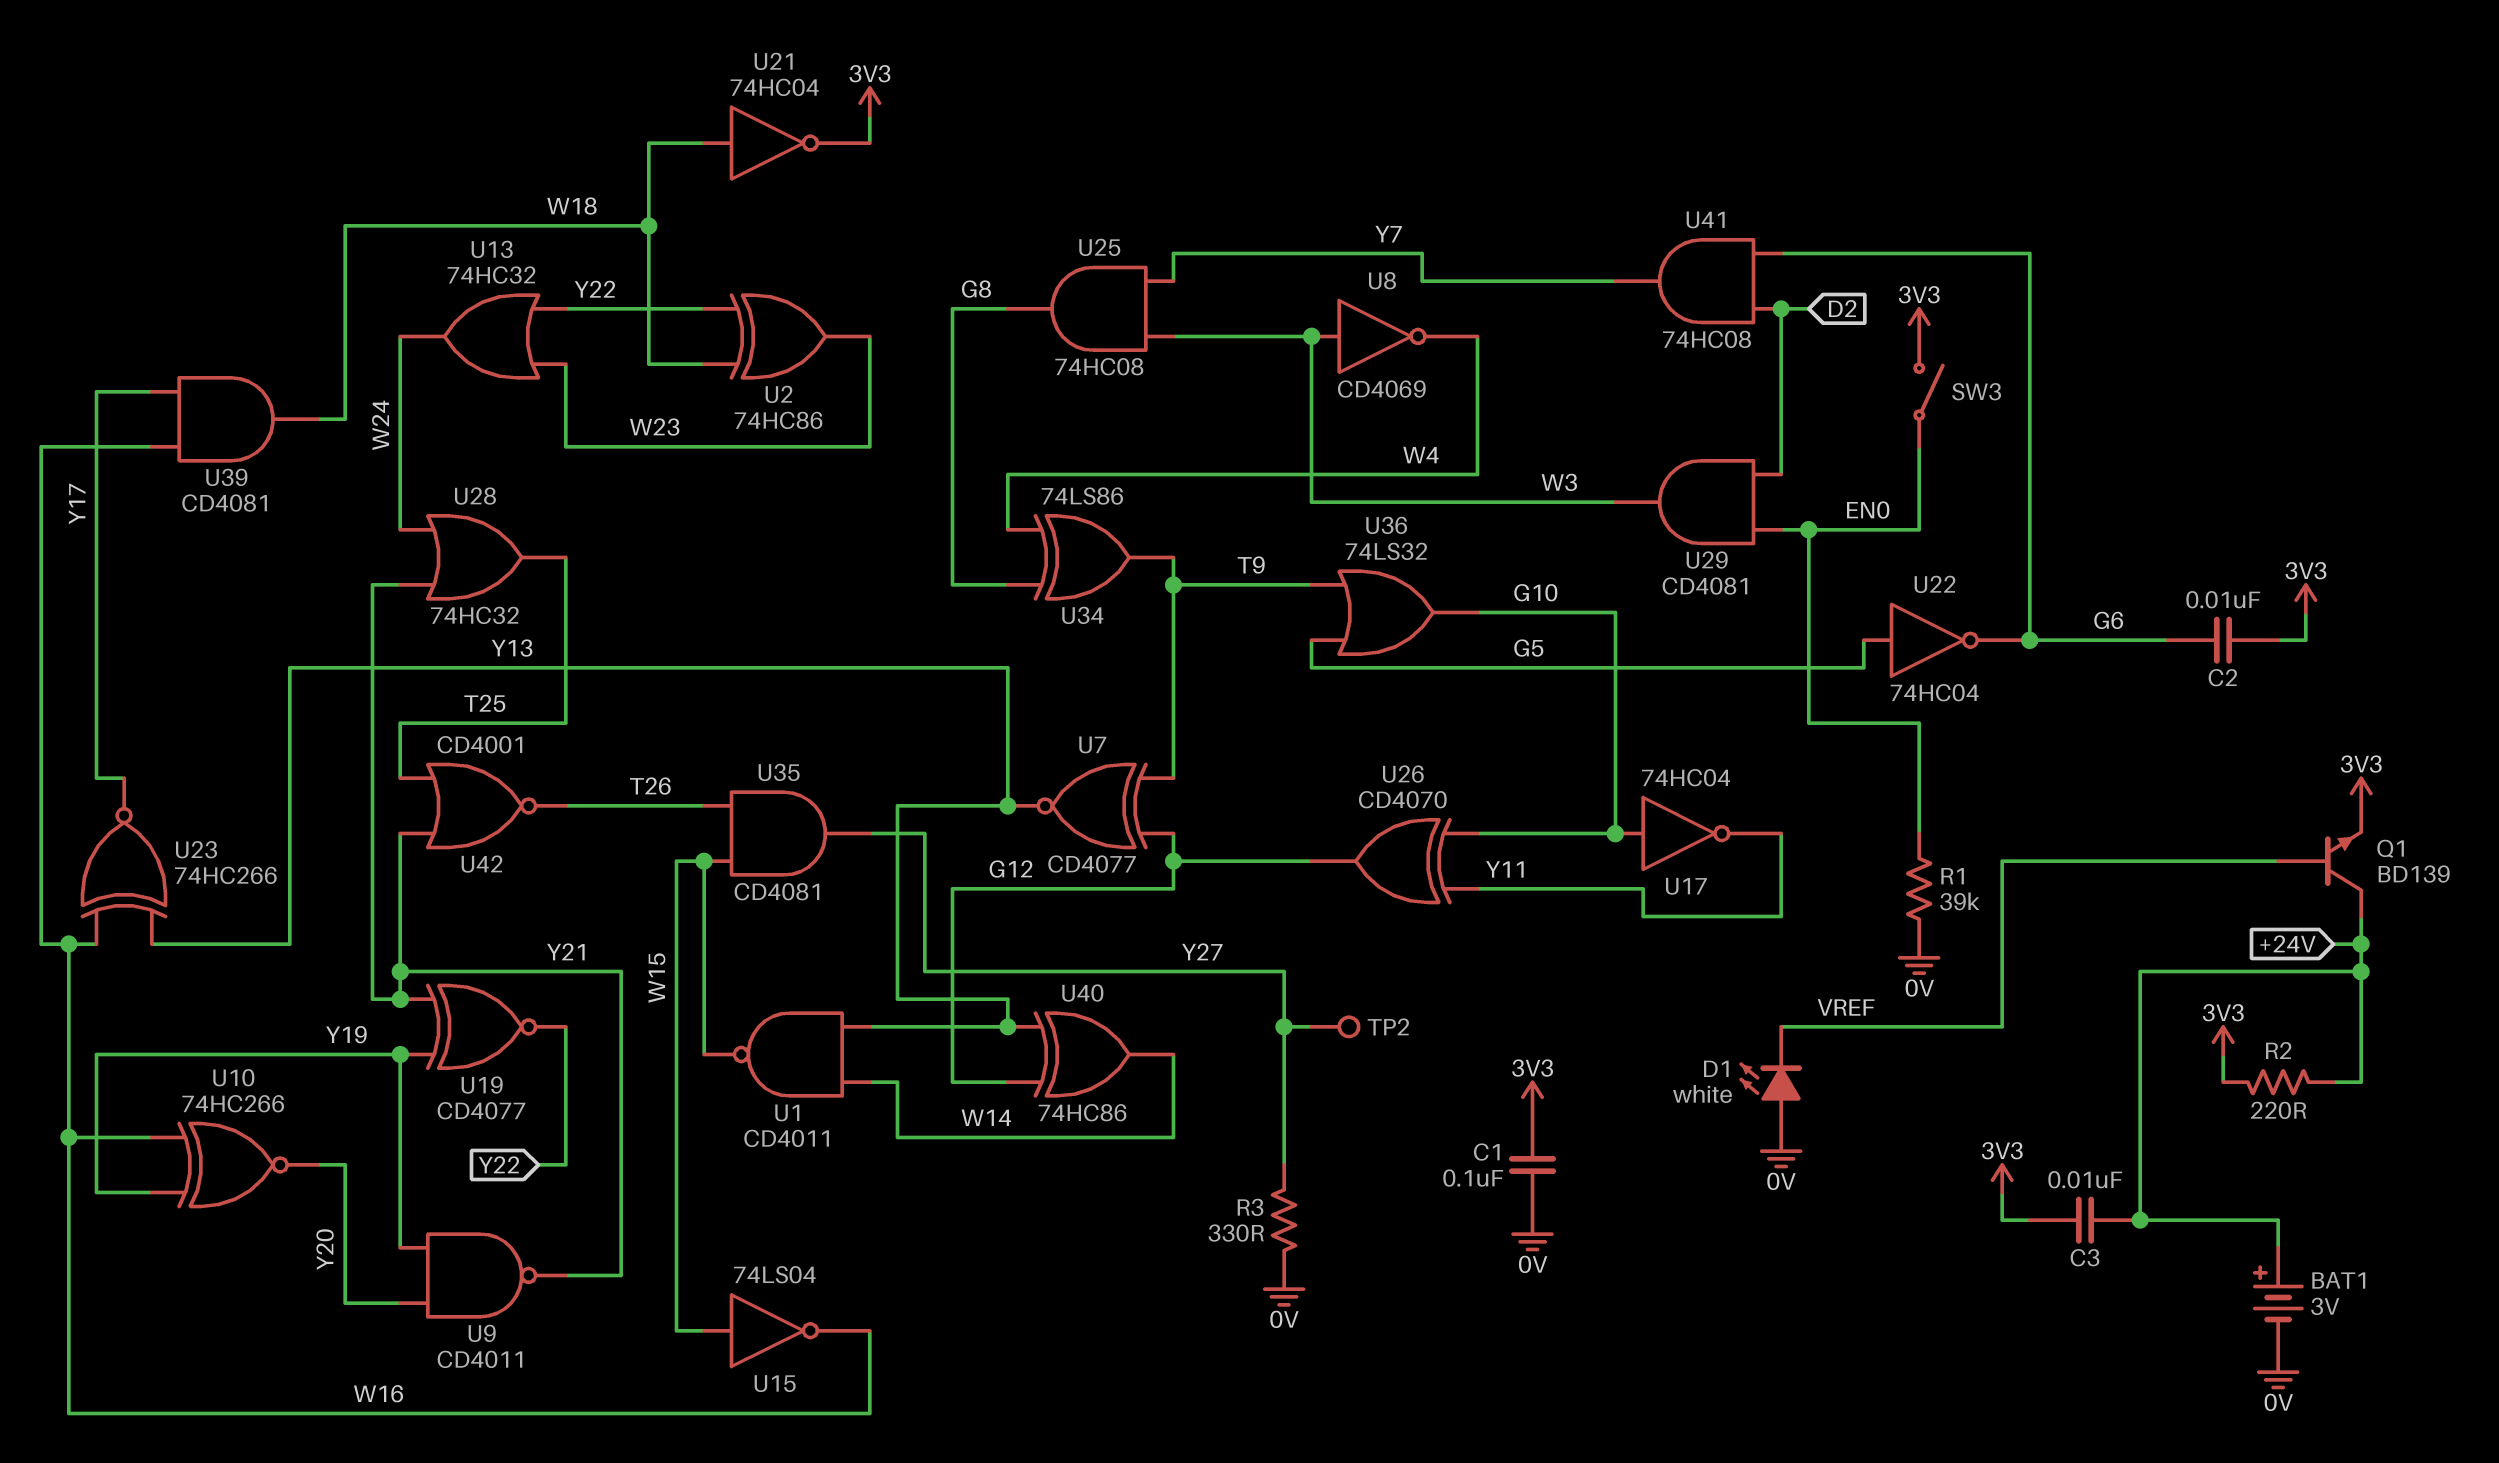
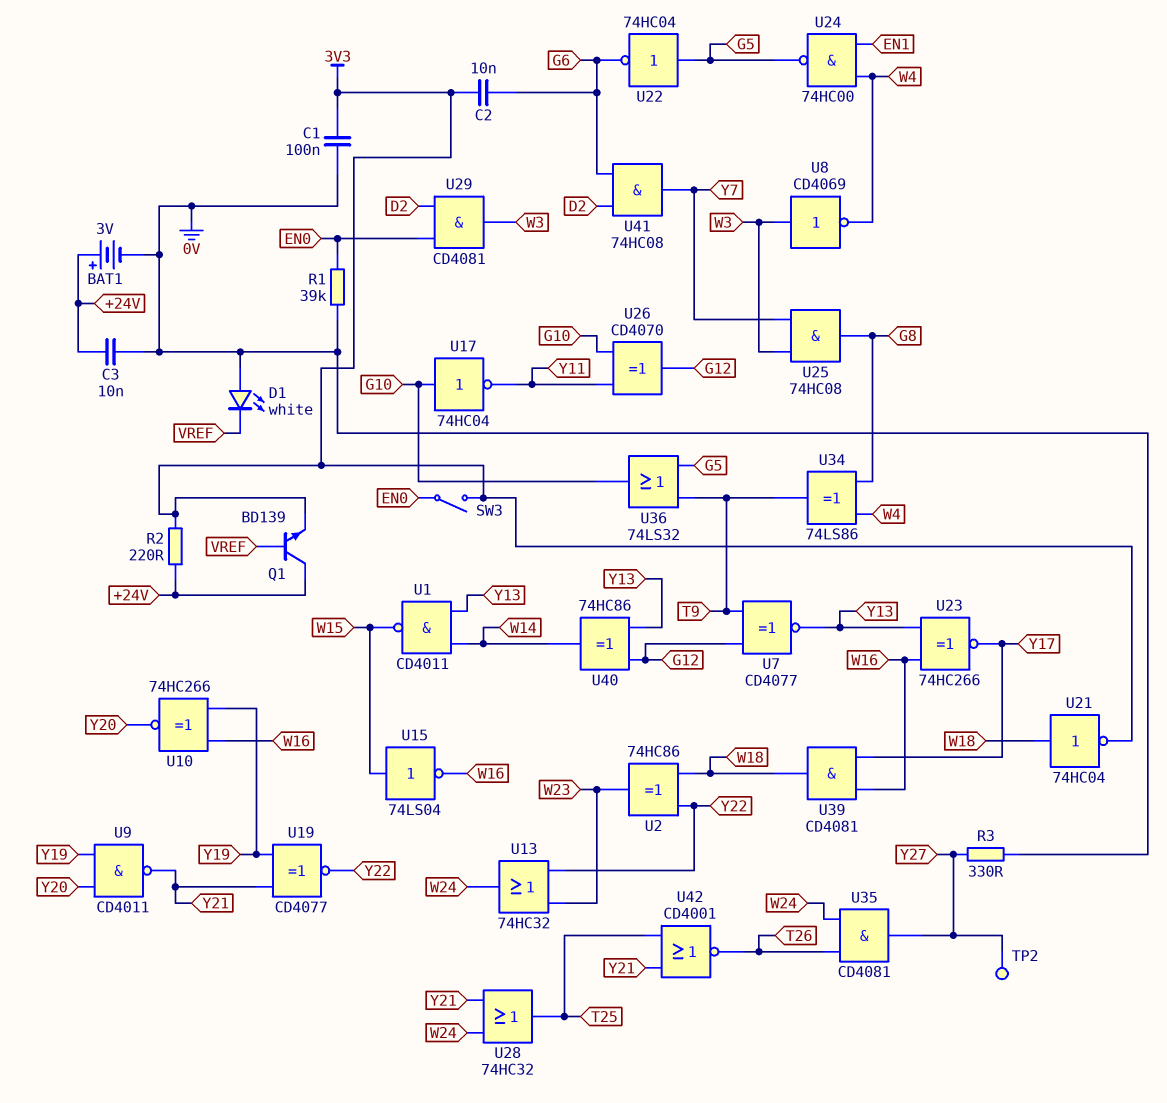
C3: 10nF (+24V, 3V3) -> 10nF (+24V, 0V)
U24: none -> NAND 74HC00 (in EN1, in W4, out G5)
U35: AND CD4081 (in T26, in W15, out Y27) -> AND CD4081 (in T26, in W24, out Y27)

